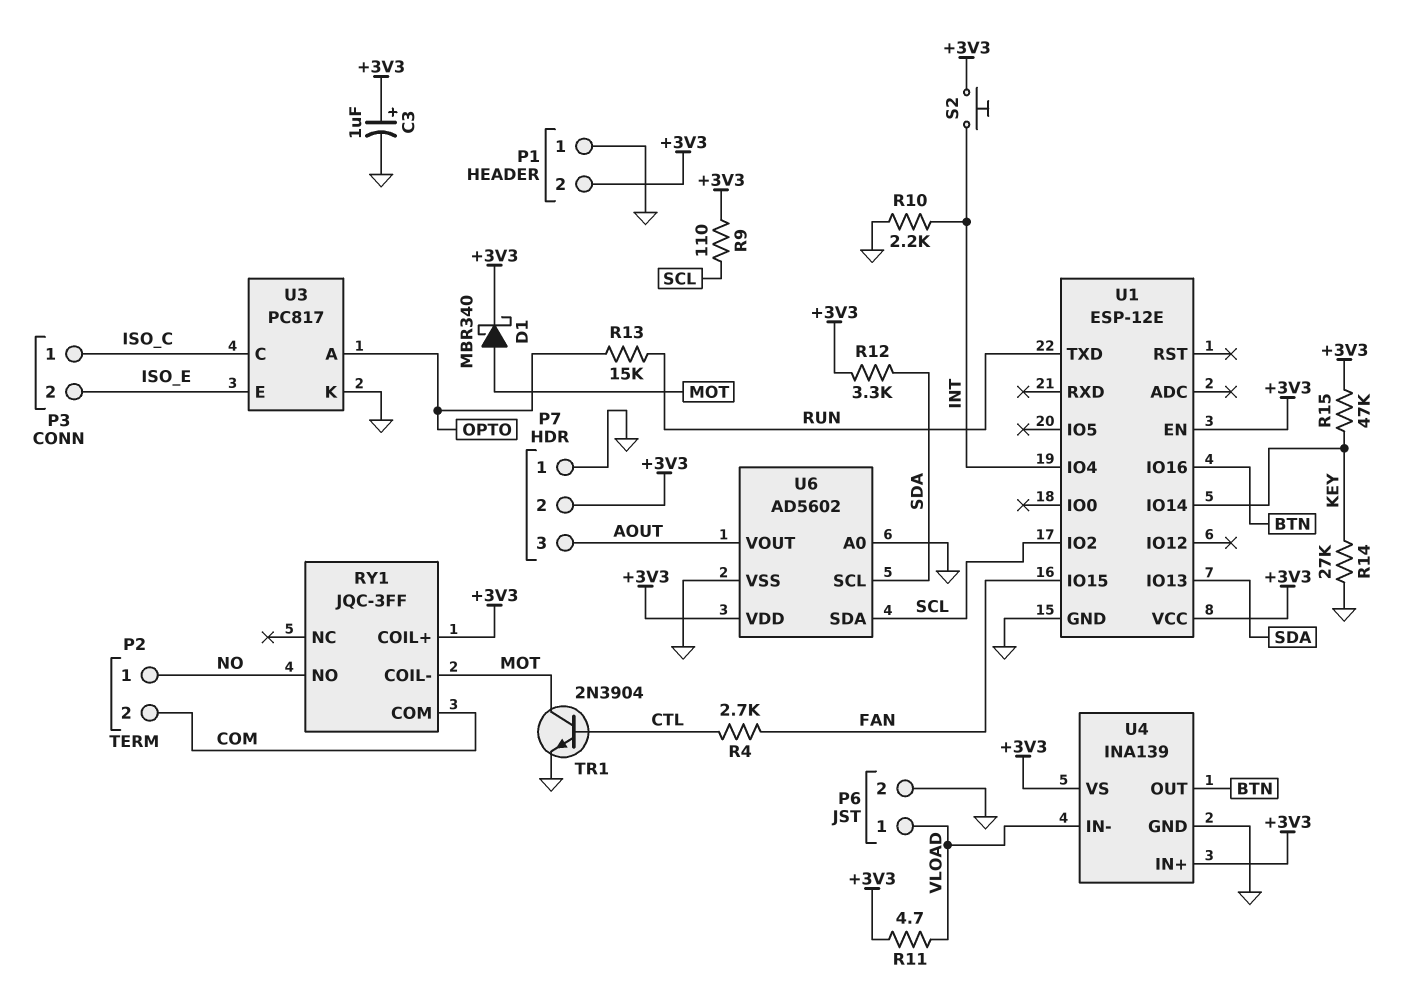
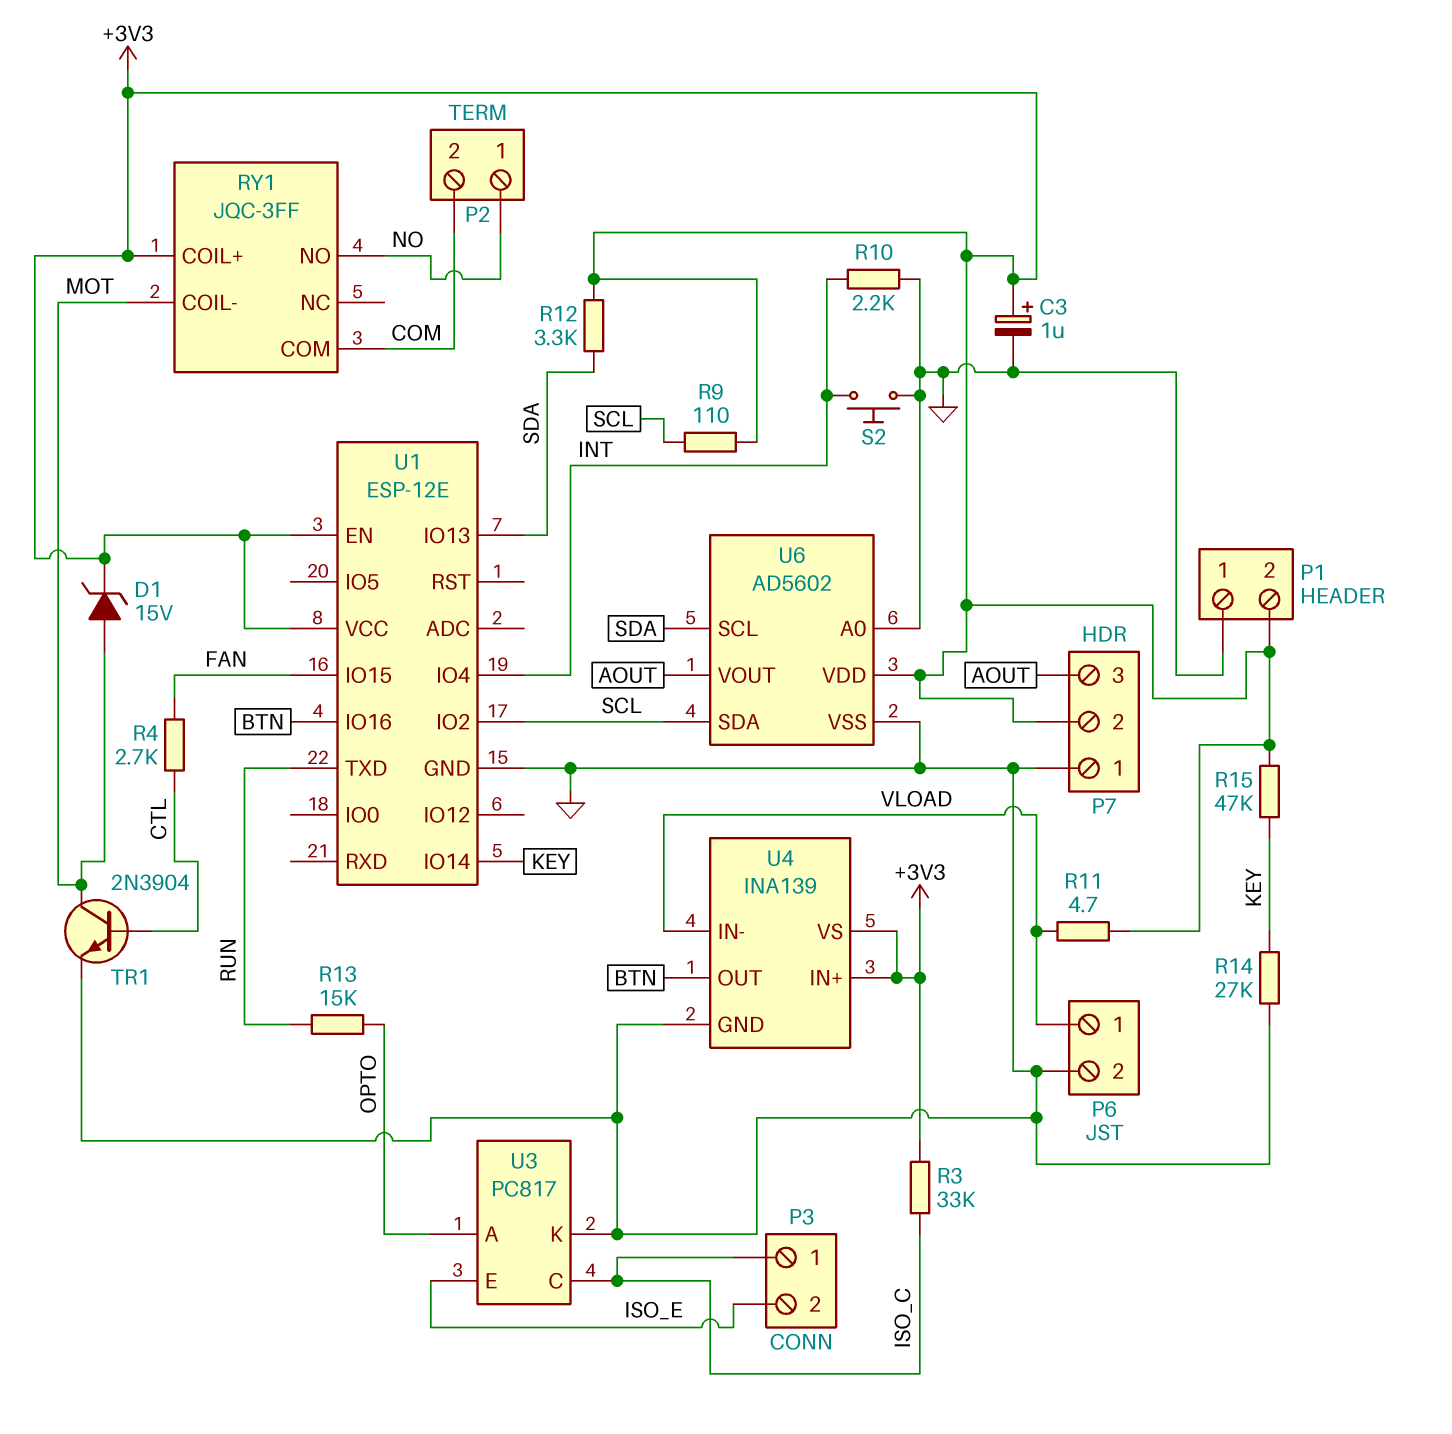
D1: schottky MBR340 (A MOT, K +3V3) -> zener 15V (A MOT, K +3V3)
R3: none -> 33k (+3V3, ISO_C)
S2: button (+3V3, INT) -> button (GND, INT)

